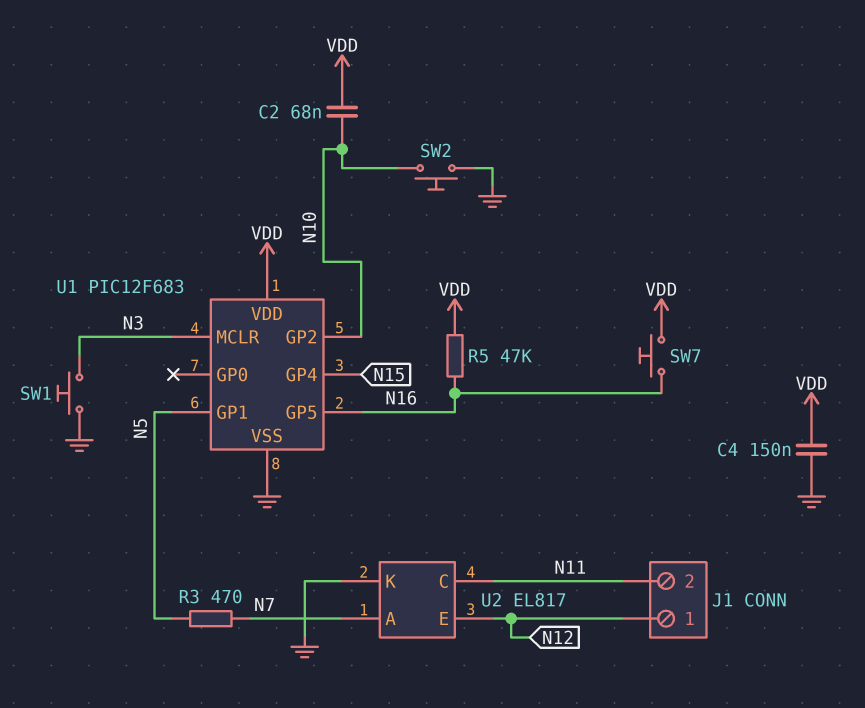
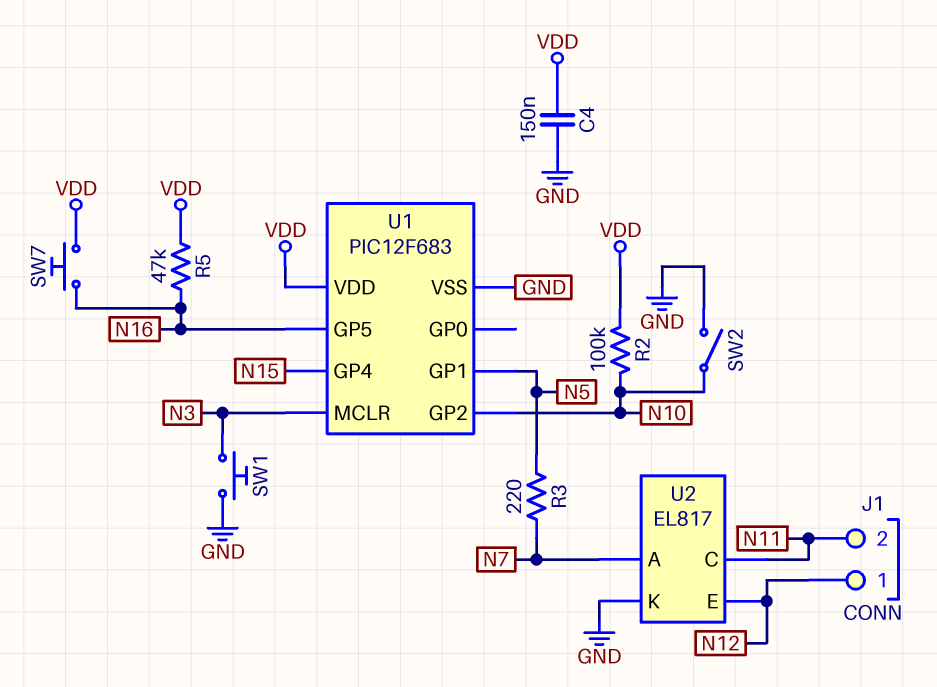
C2: 68nF (N10, VDD) -> none
R2: none -> 100k (N10, VDD)
R3: 470 (N5, N7) -> 220 (N5, N7)
SW2: button (GND, N10) -> switch (GND, N10)

